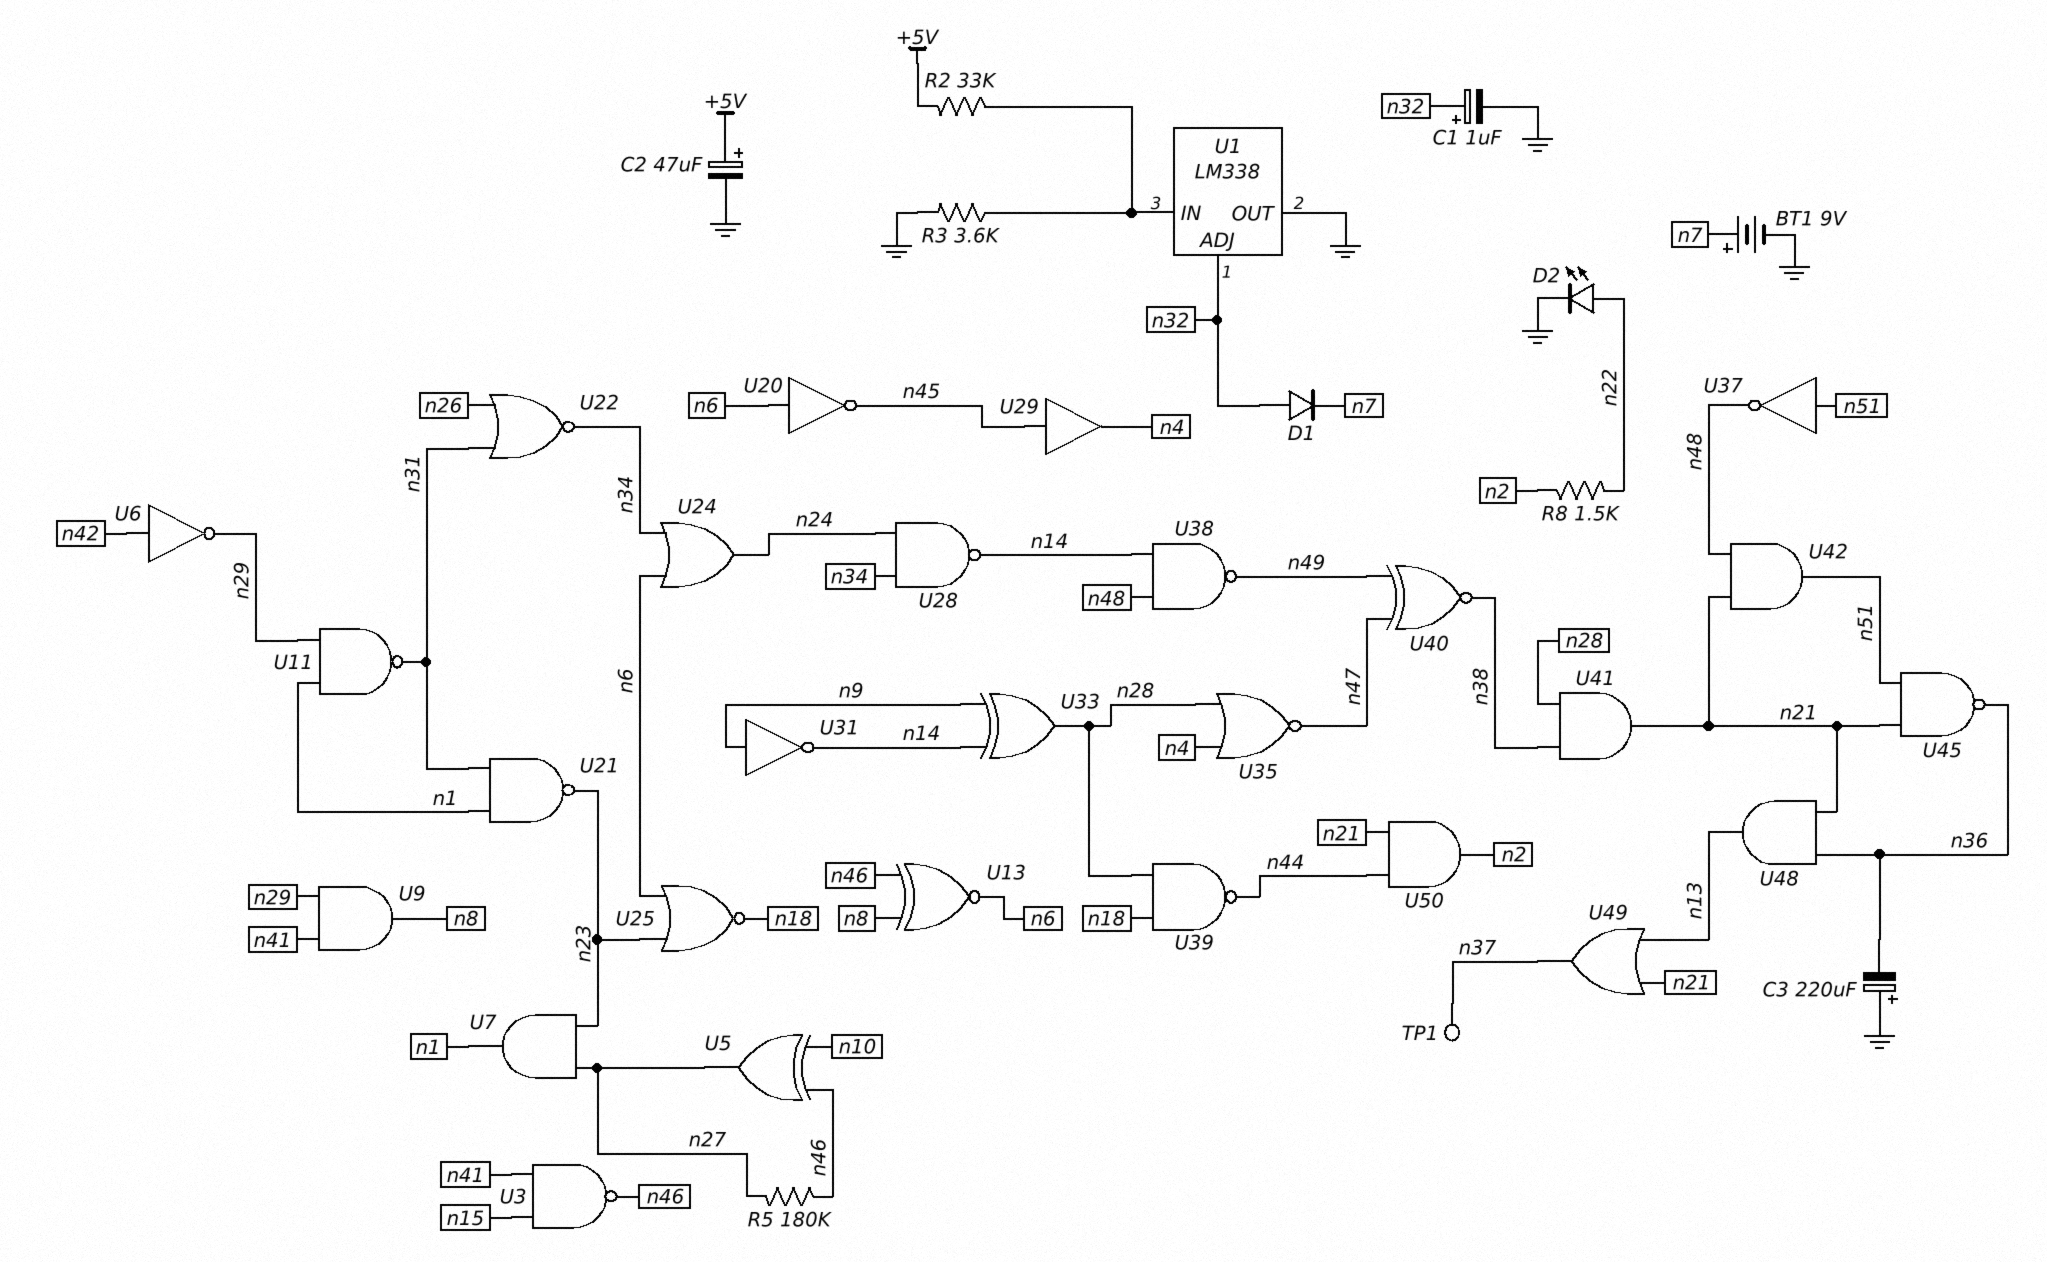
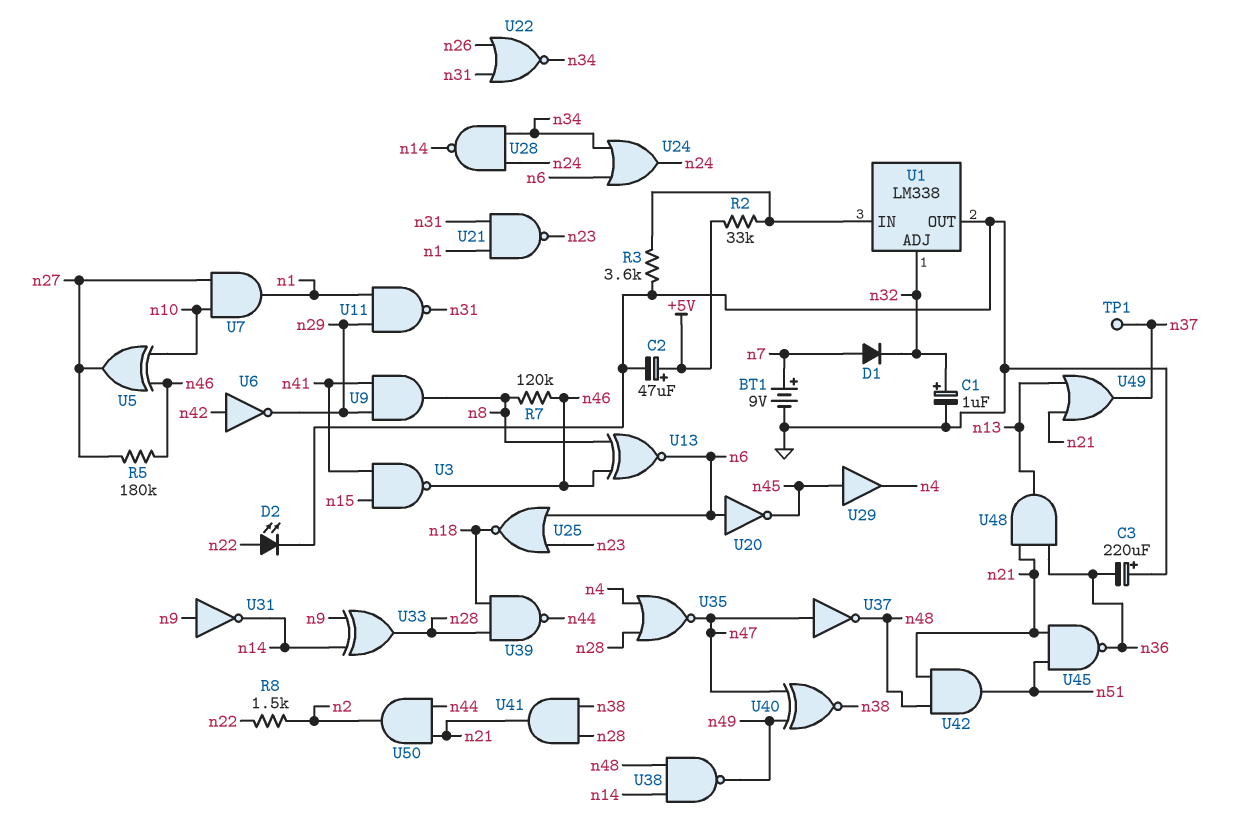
D1: diode (A n32, K n7) -> diode (A n7, K n32)
R7: none -> 120k (n8, n46)
U7: AND (in n23, in n27, out n1) -> AND (in n10, in n27, out n1)
U37: NOT (in n51, out n48) -> NOT (in n47, out n48)

